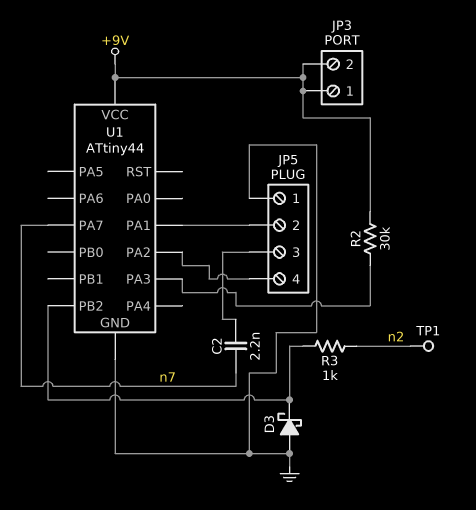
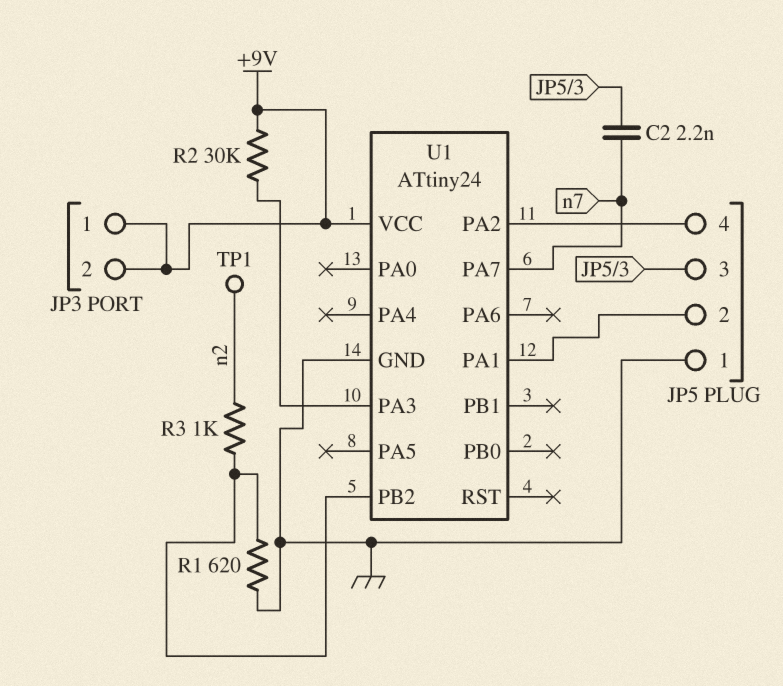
D3: schottky (A GND, K U1/PB2) -> none
R1: none -> 620 (GND, U1/PB2)
U1: ATtiny44 -> ATtiny24

